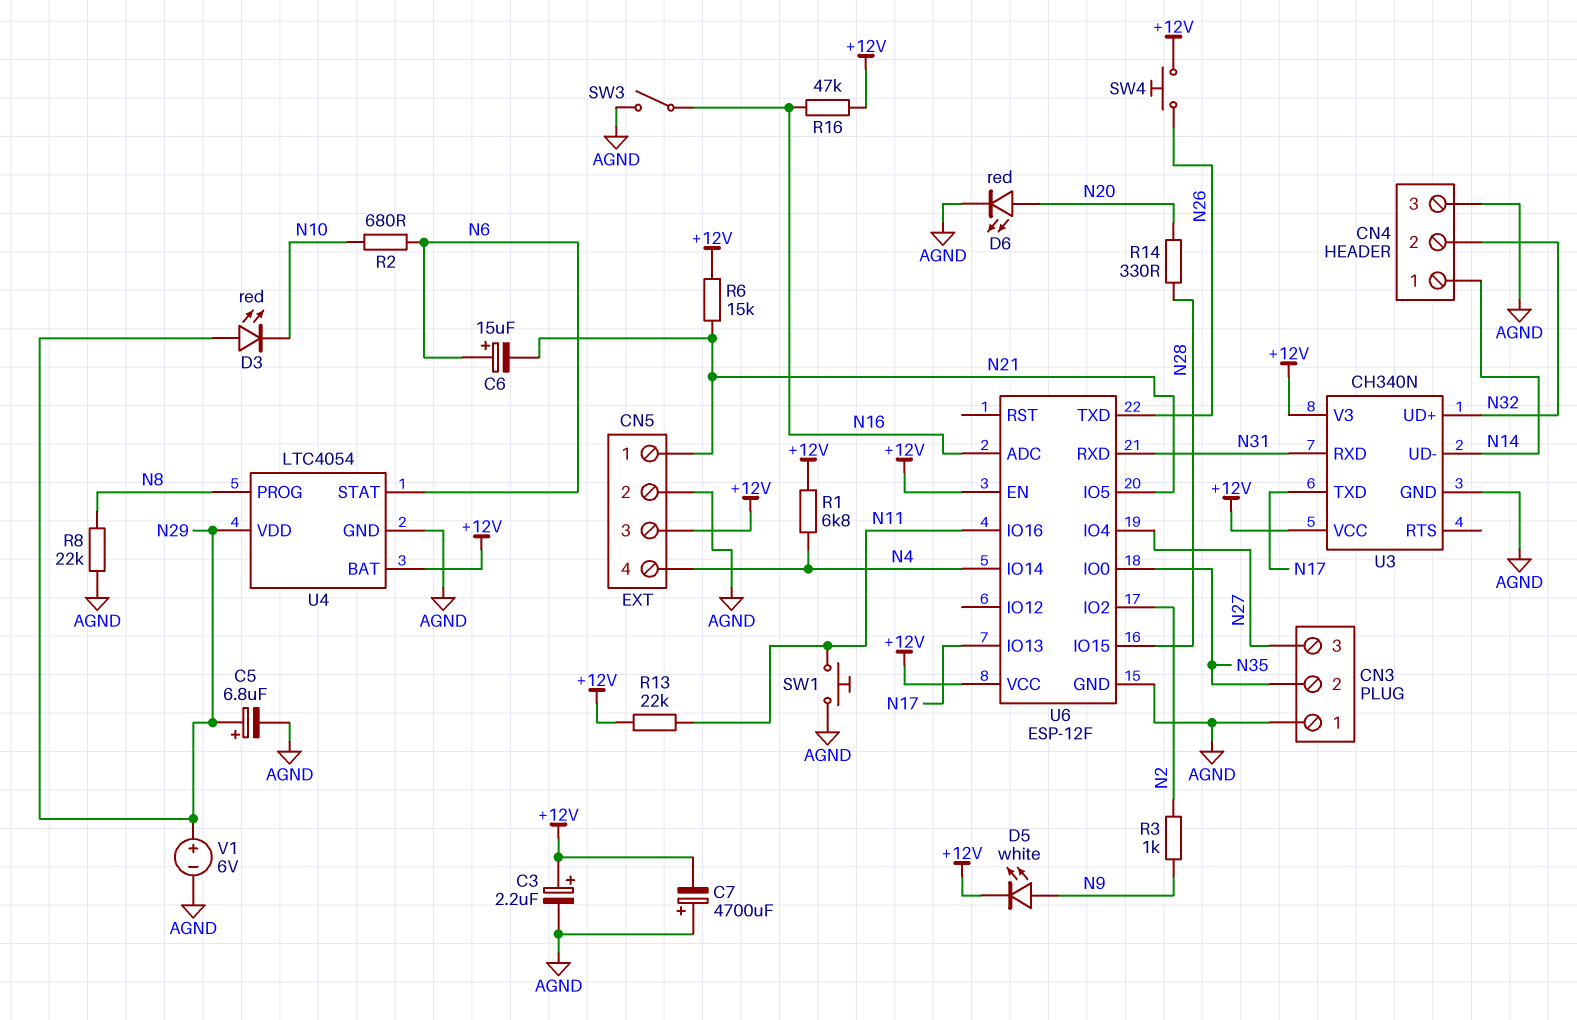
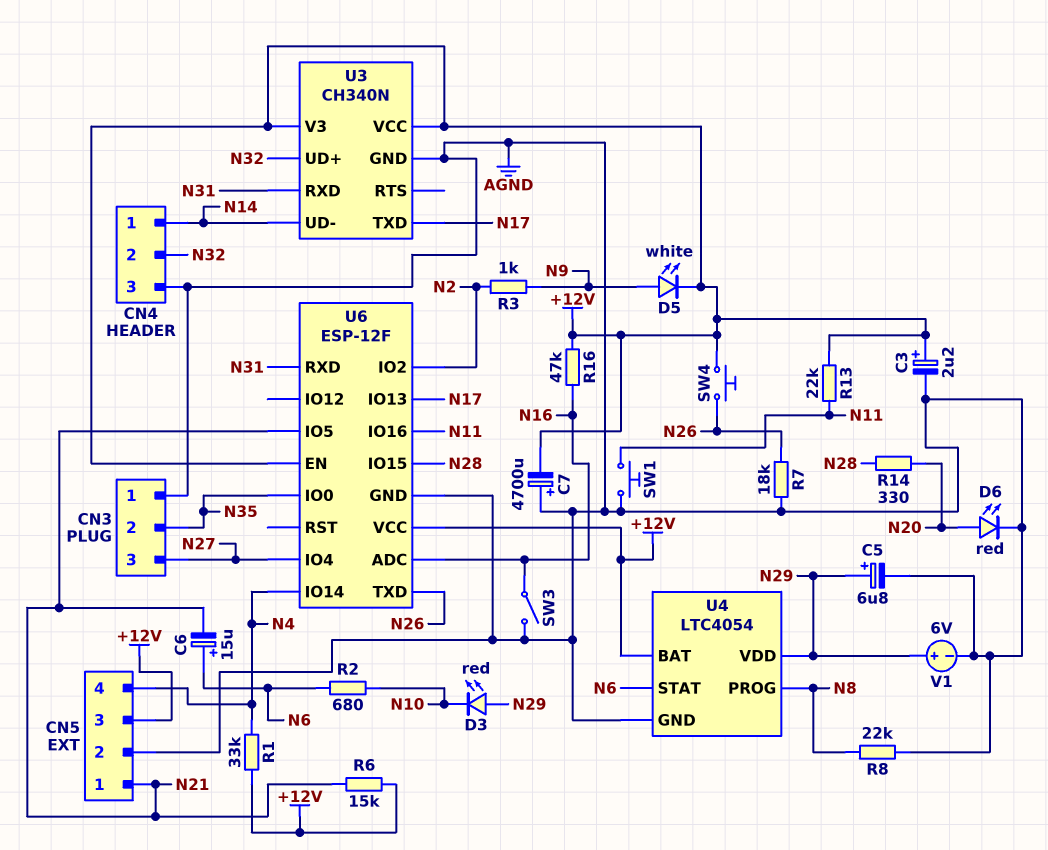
R1: 6.8k (+12V, N4) -> 33k (+12V, N4)
R7: none -> 18k (AGND, N26)

